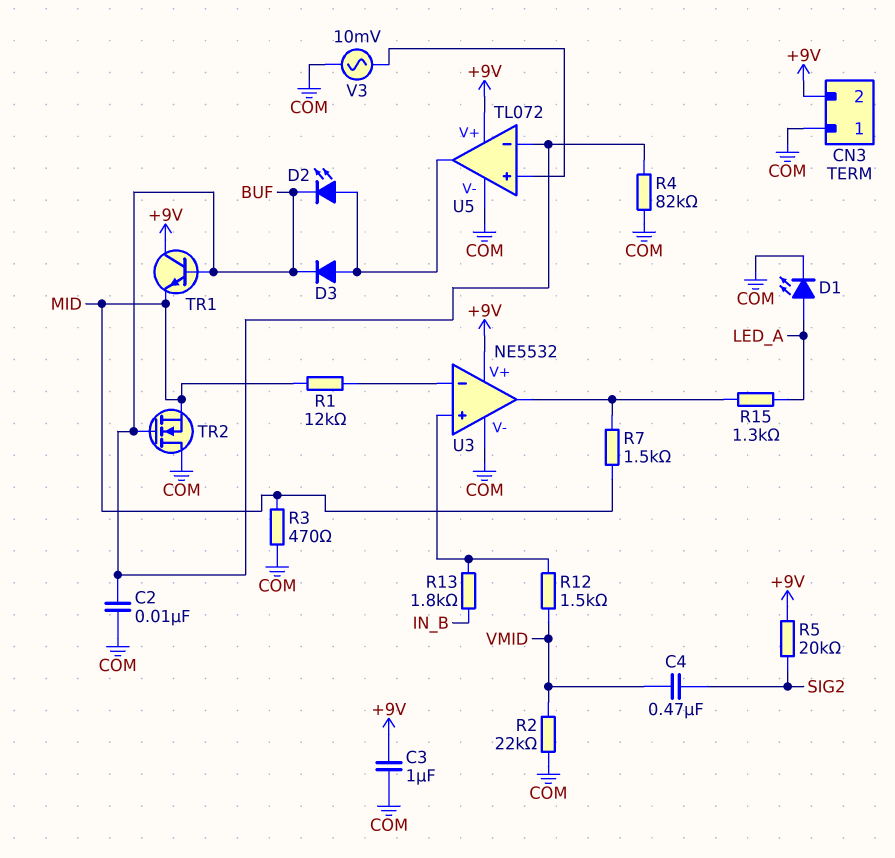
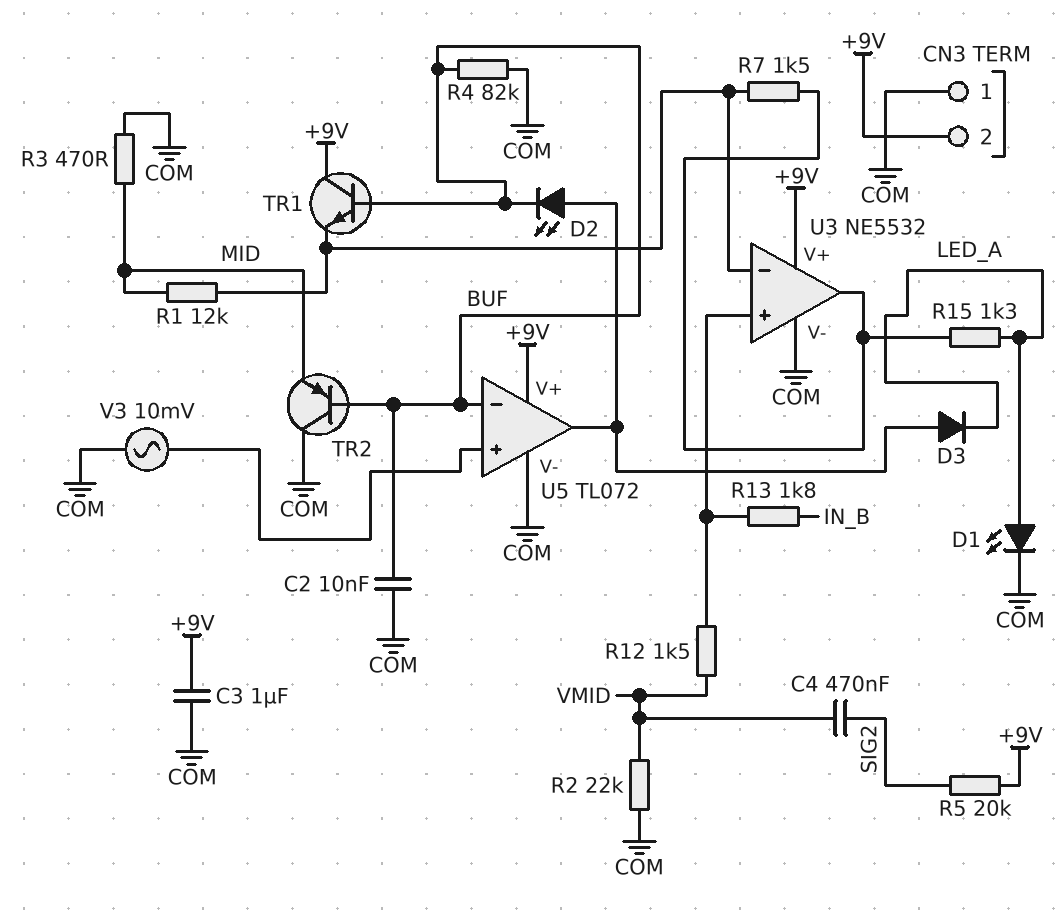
D3: diode (A U5/out, K BUF) -> diode (A U5/out, K LED_A)
R7: 1.5k (MID, U3/out) -> 1.5k (U3/in-, U3/out)
TR1: NPN (B BUF, C +9V, E MID) -> NPN (B BUF, C +9V, E U3/in-)
TR2: NMOS (G BUF, D COM, S MID) -> PNP (B BUF, C COM, E MID)

